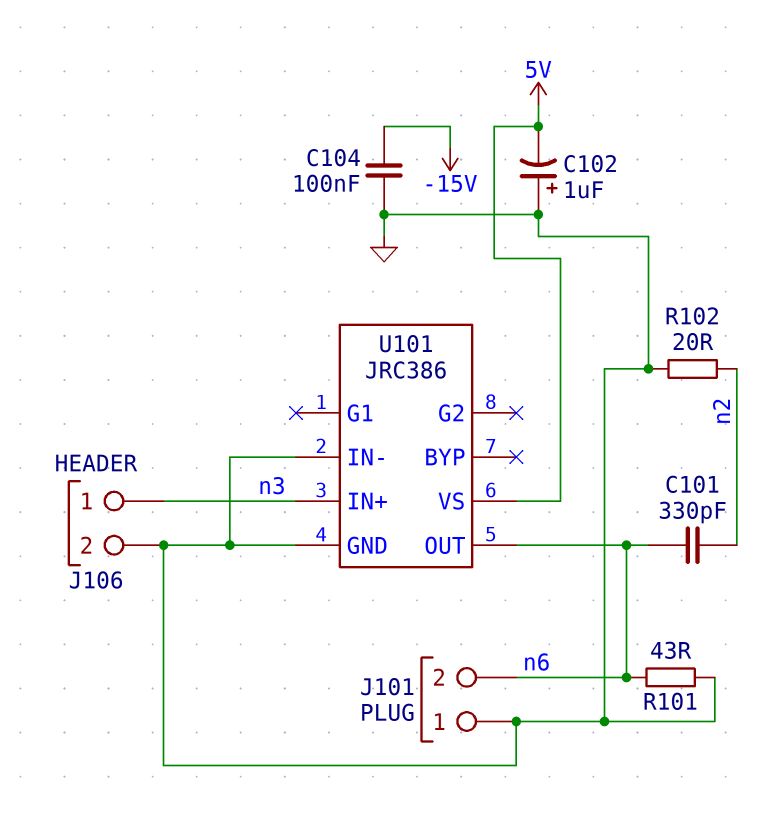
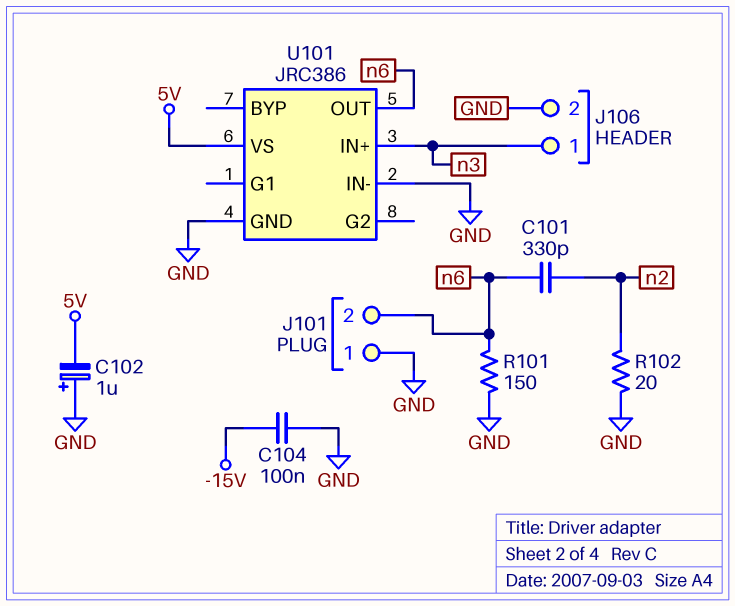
R101: 43 (GND, n6) -> 150 (GND, n6)

